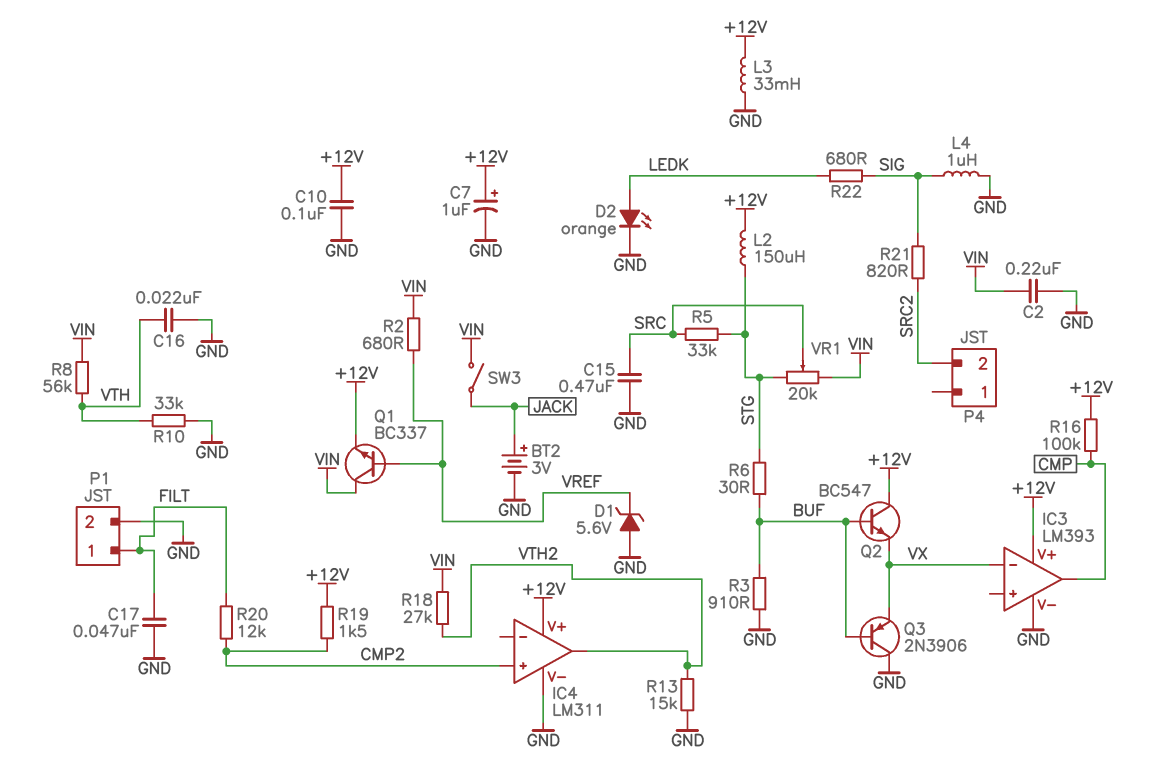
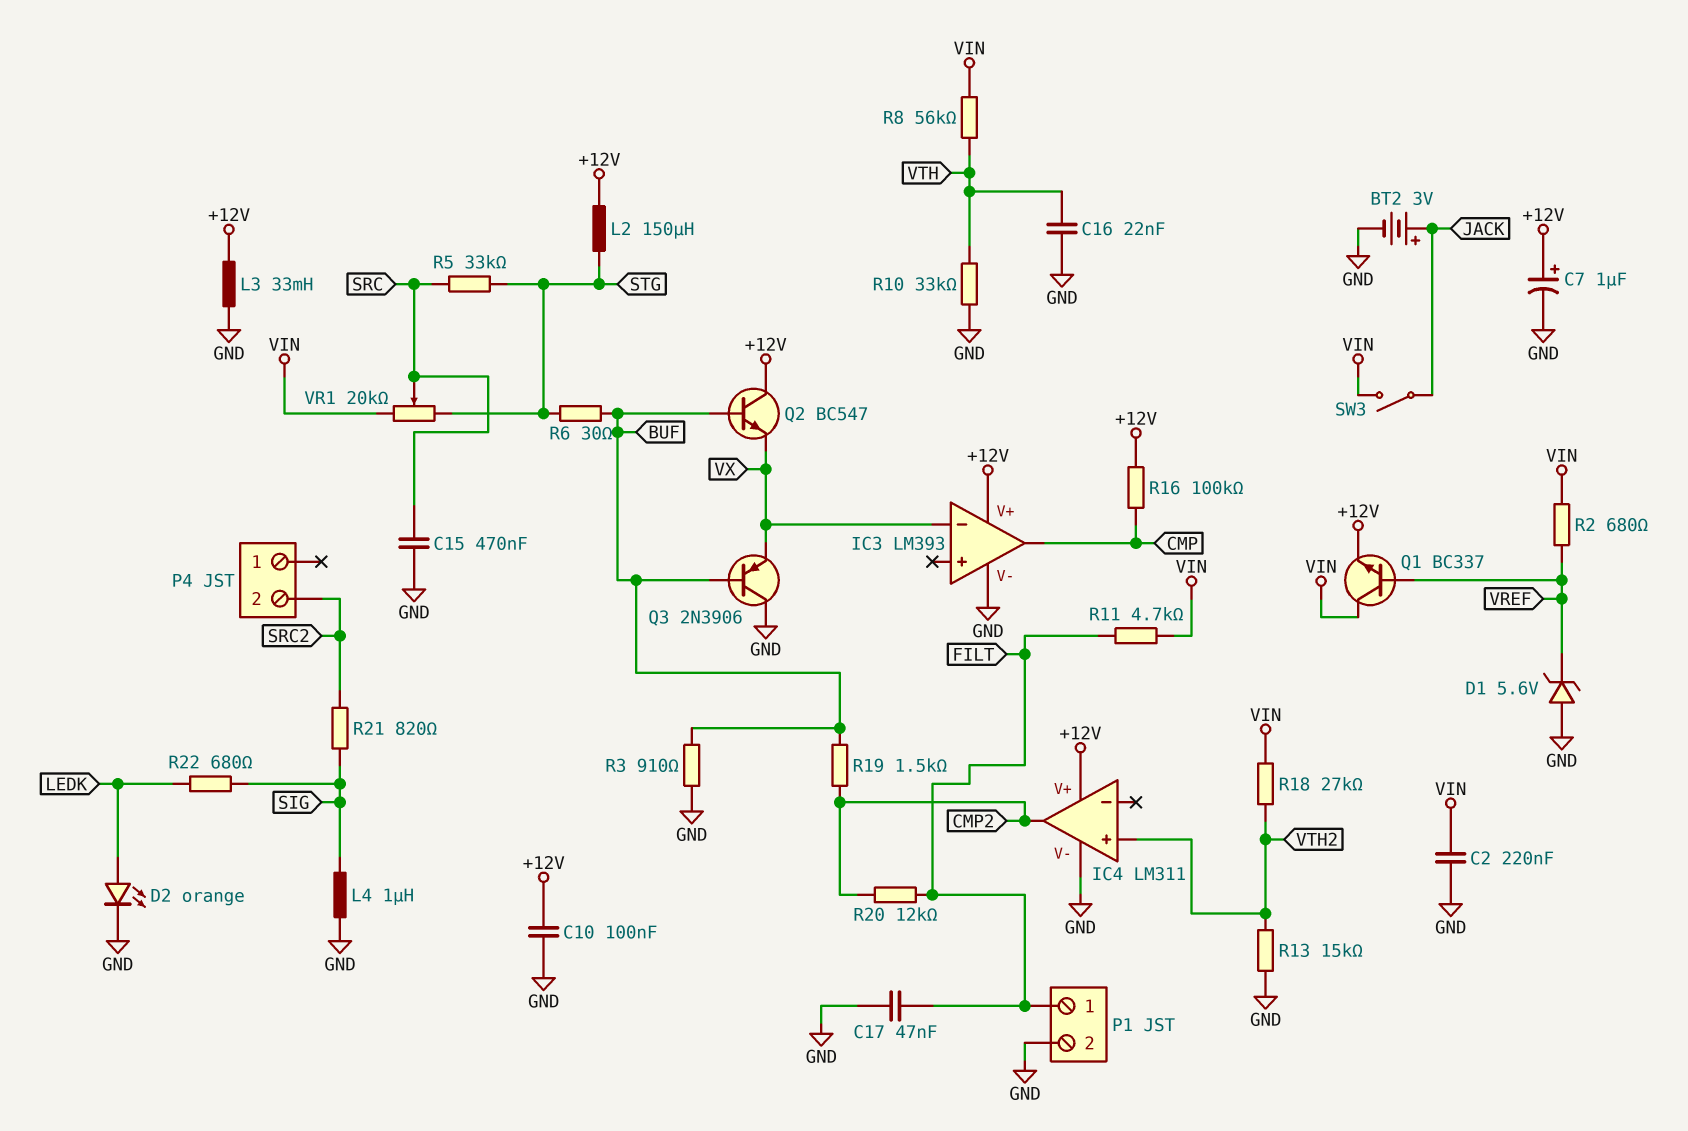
IC4 pin in+: CMP2 -> VTH2
IC4 pin out: VTH2 -> CMP2
R11: none -> 4.7k (FILT, VIN)
R19: 1.5k (+12V, CMP2) -> 1.5k (BUF, CMP2)

